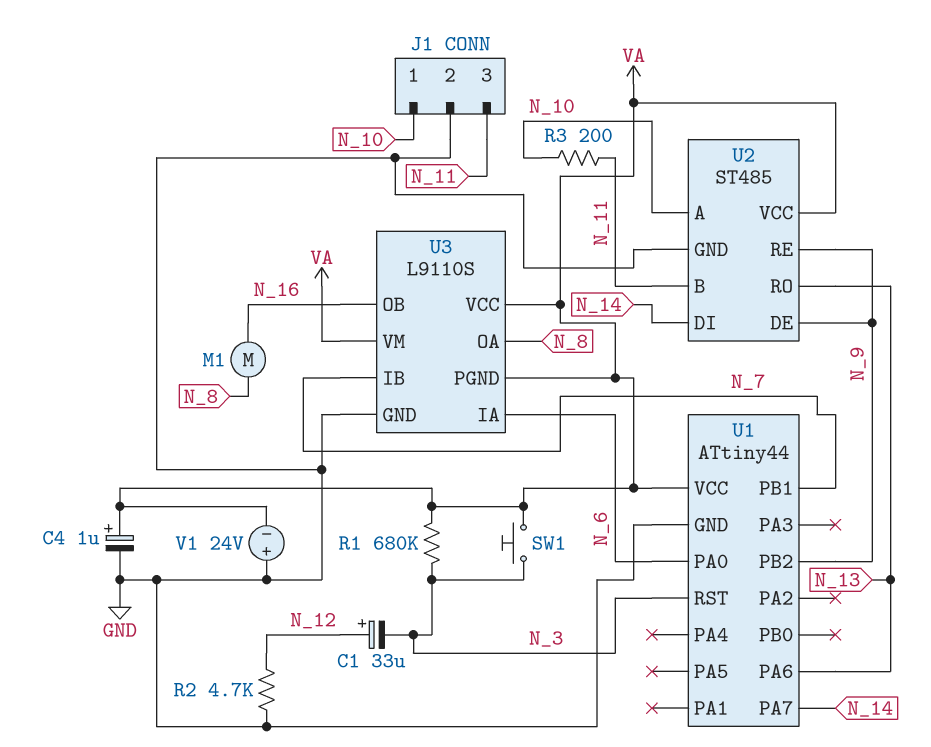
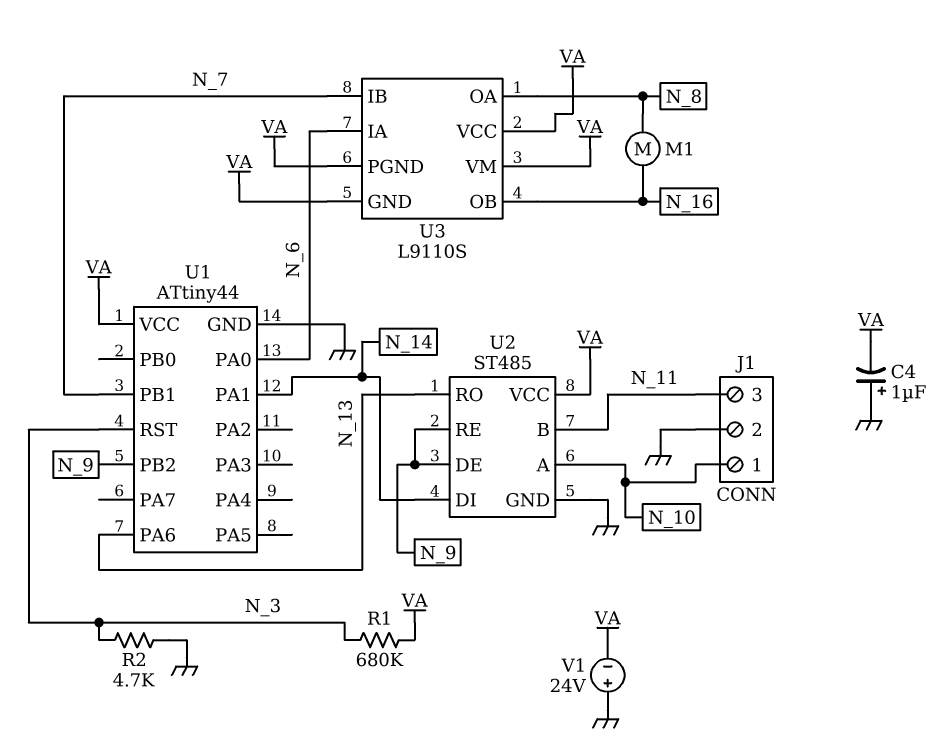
C1: 33uF (plus N_12, minus N_3) -> none
C4: 1uF (plus VA, minus GND) -> 1uF (plus GND, minus VA)
R2: 4.7k (GND, N_12) -> 4.7k (GND, N_3)
R3: 200 (N_10, N_11) -> none
SW1: button (N_3, VA) -> none
U1 pin PA1: none -> N_14
U1 pin PA7: N_14 -> none
U3 pin GND: GND -> VA

